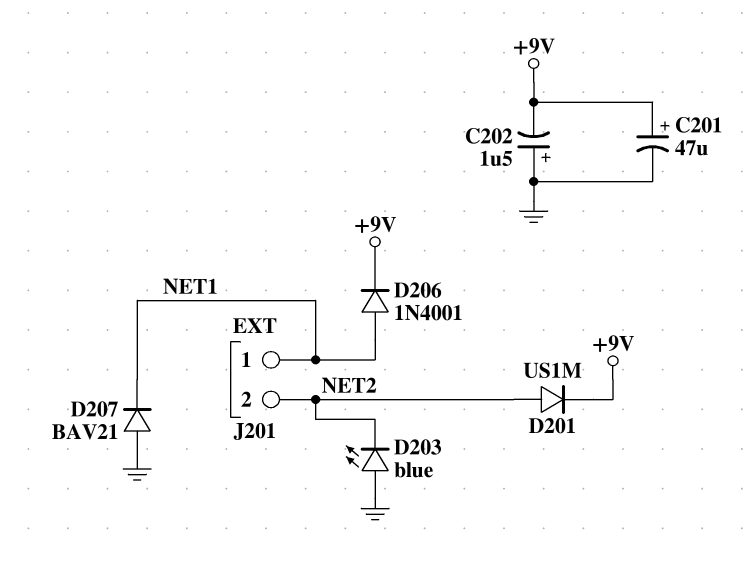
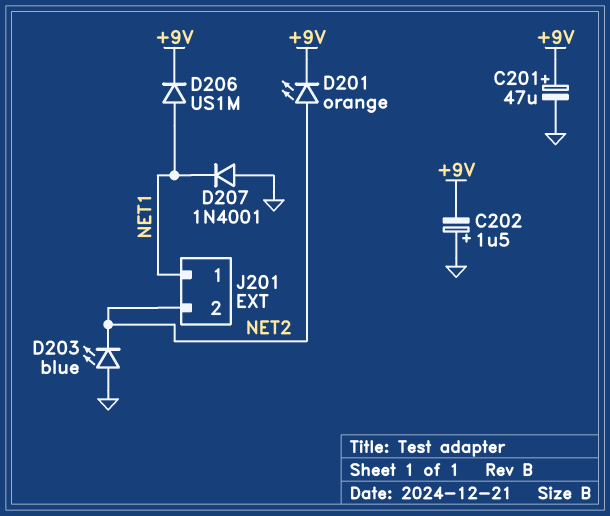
D201: diode US1M (A NET2, K +9V) -> LED orange (A NET2, K +9V)
D206: diode 1N4001 (A NET1, K +9V) -> diode US1M (A NET1, K +9V)
D207: diode BAV21 (A GND, K NET1) -> diode 1N4001 (A GND, K NET1)

